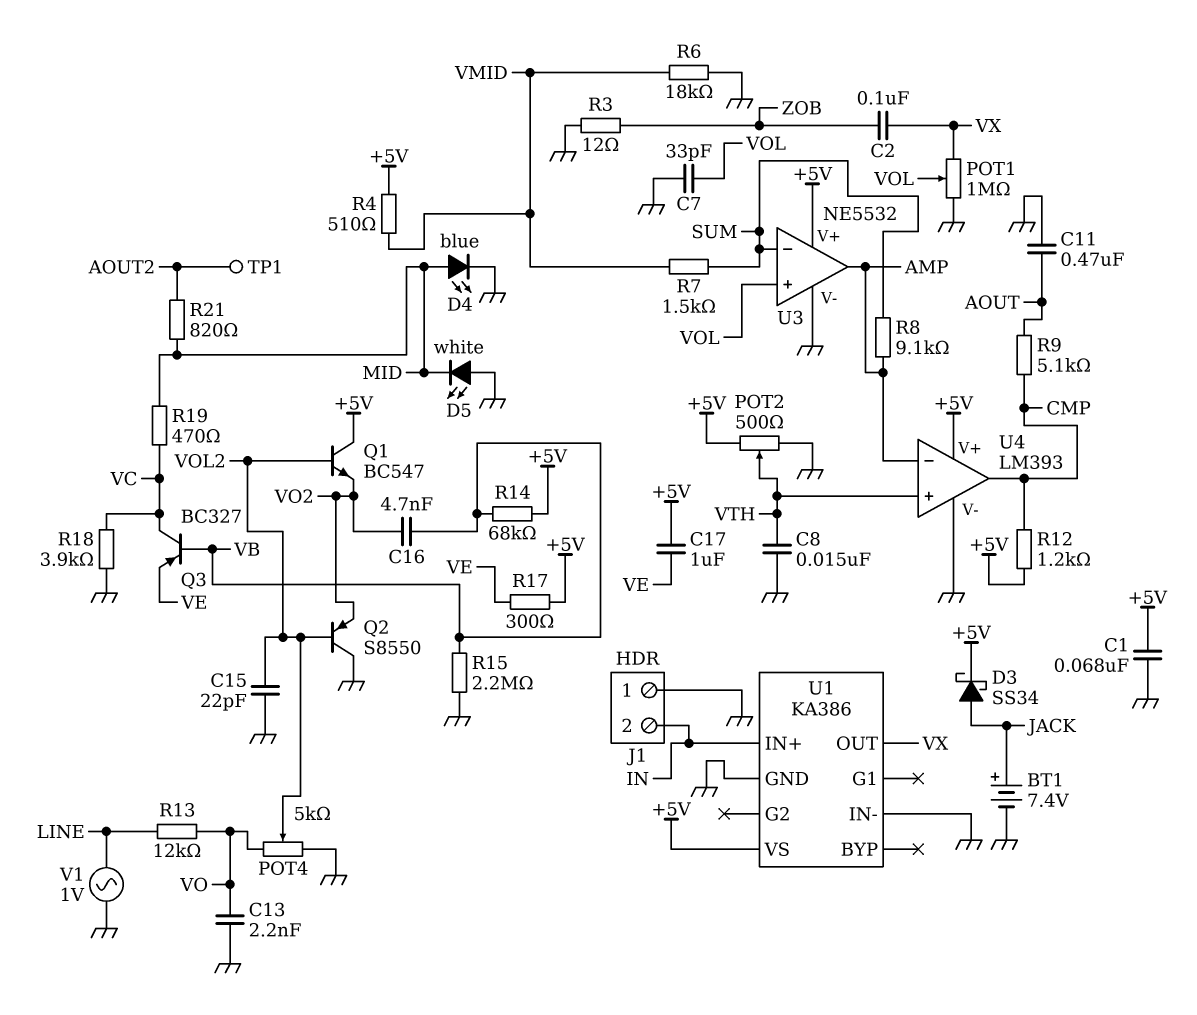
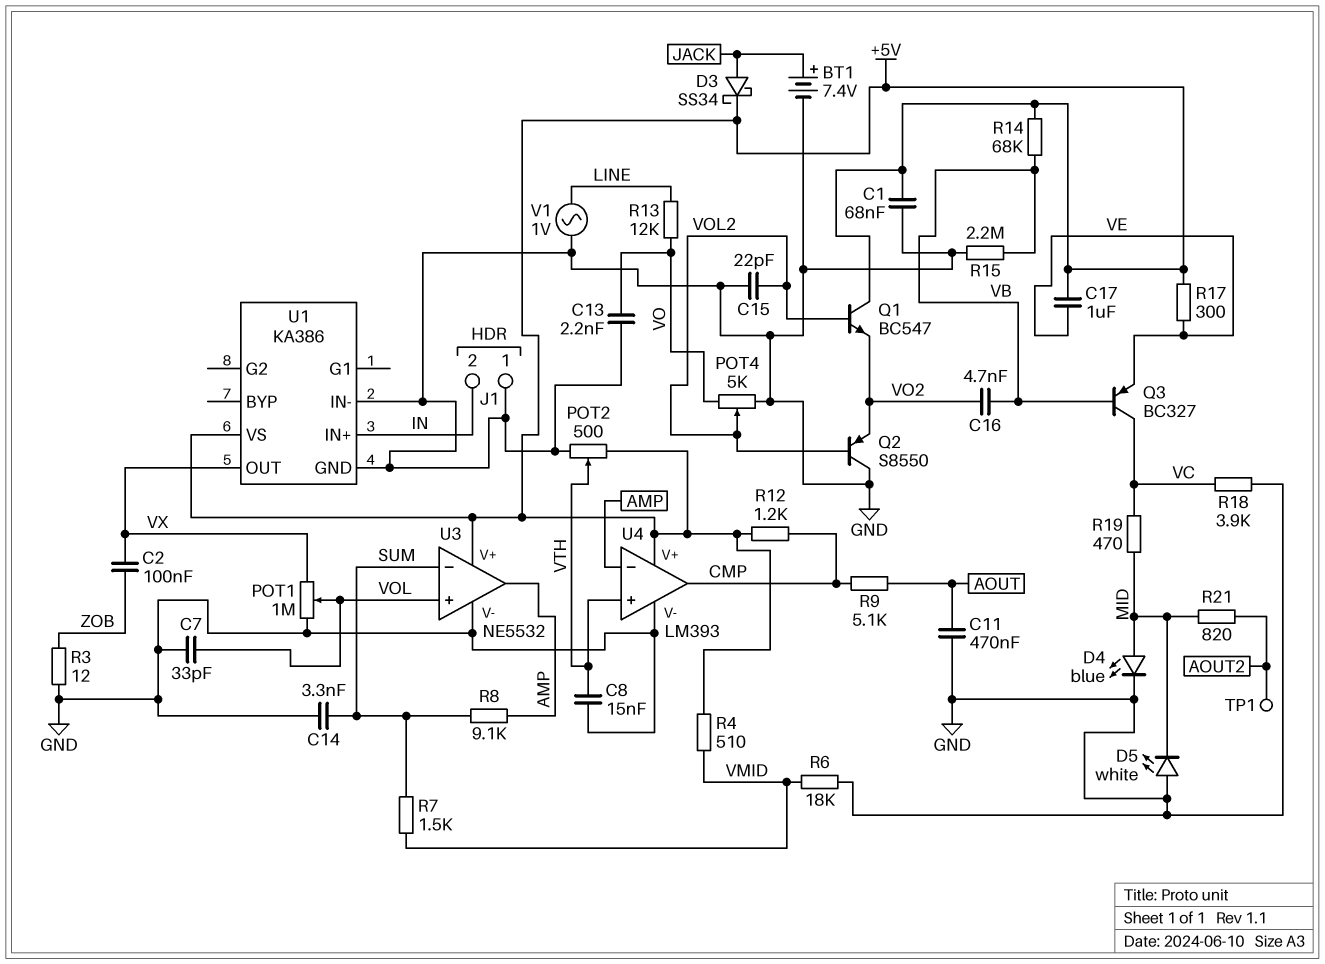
C14: none -> 3.3nF (GND, SUM)

